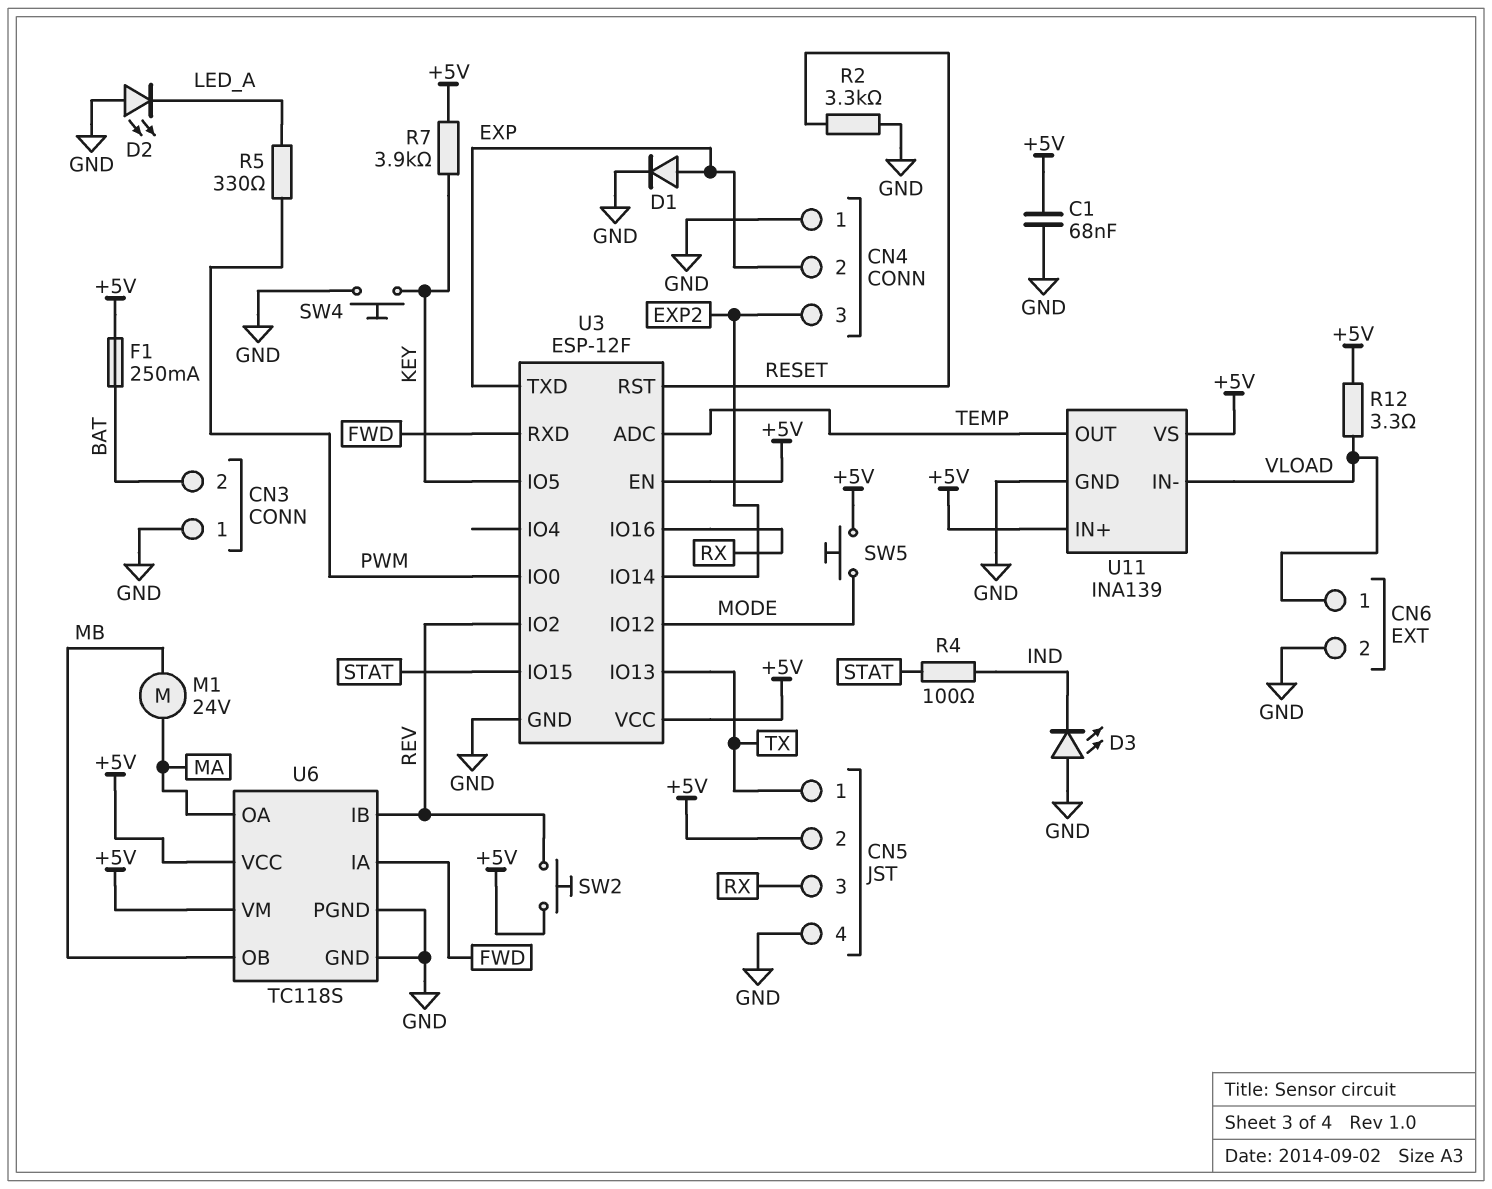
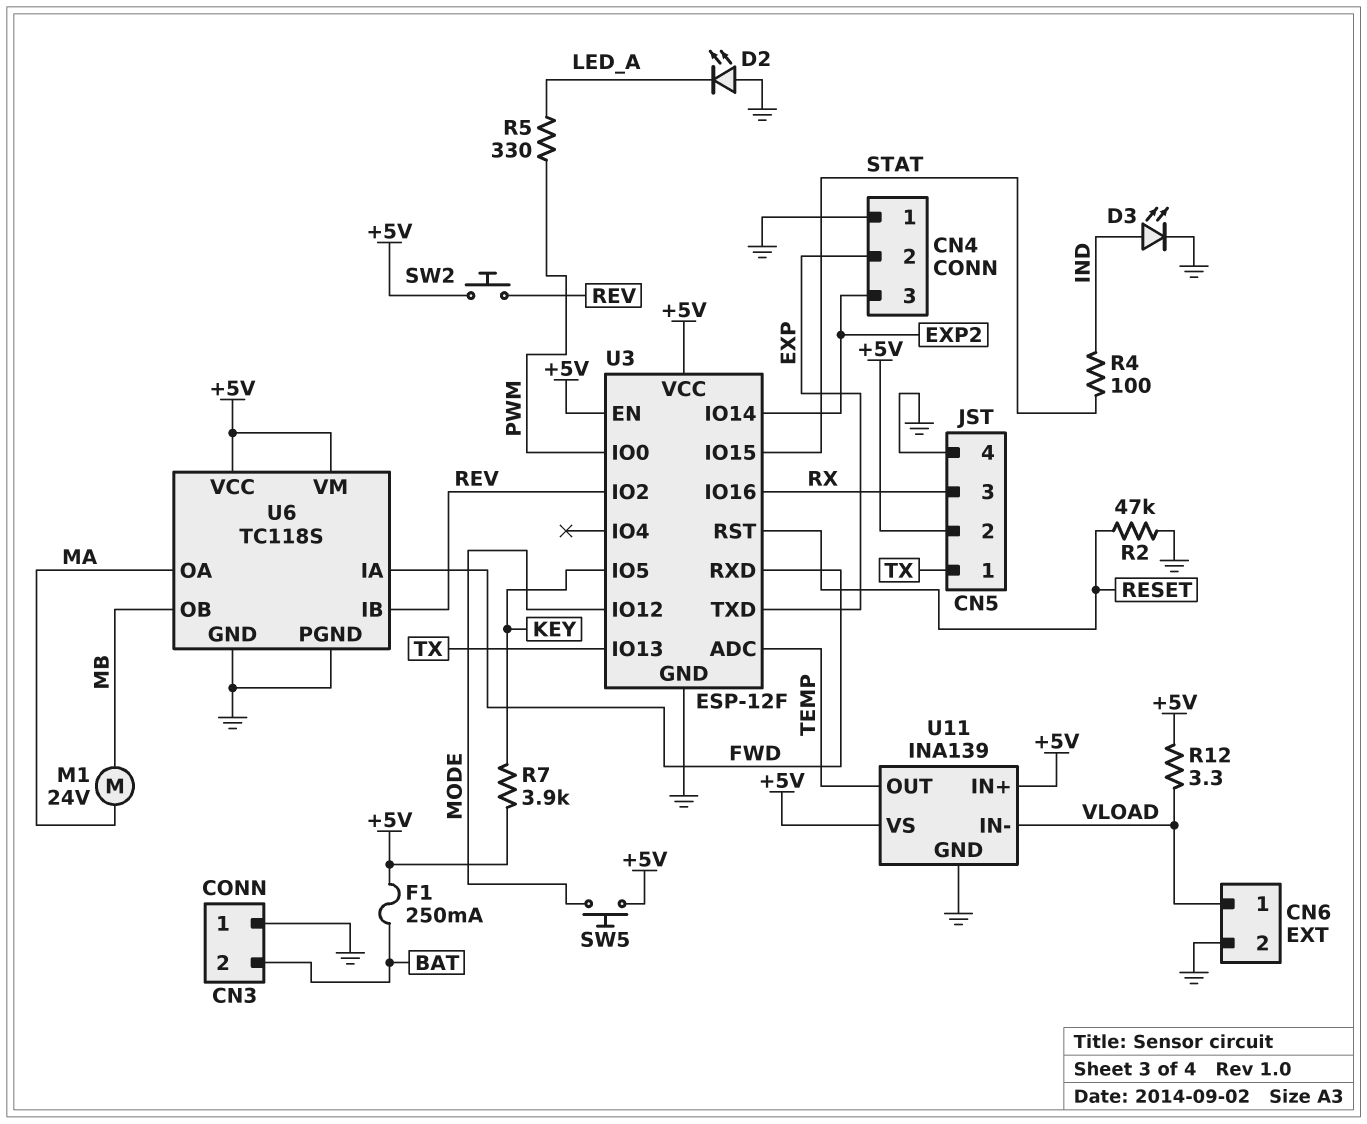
C1: 68nF (+5V, GND) -> none
D1: diode (A EXP, K GND) -> none
D3: LED (A GND, K IND) -> LED (A IND, K GND)
R2: 3.3k (GND, RESET) -> 47k (GND, RESET)
SW4: button (GND, KEY) -> none

